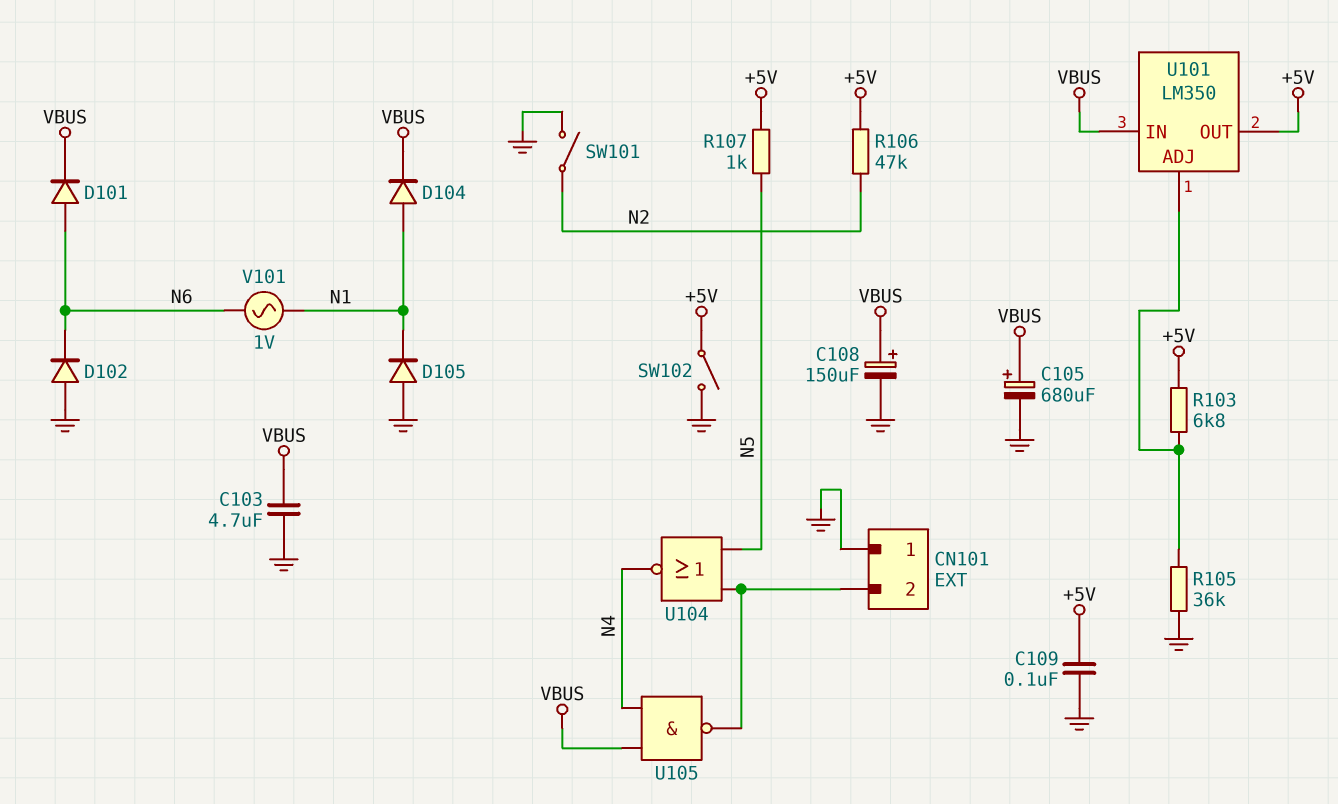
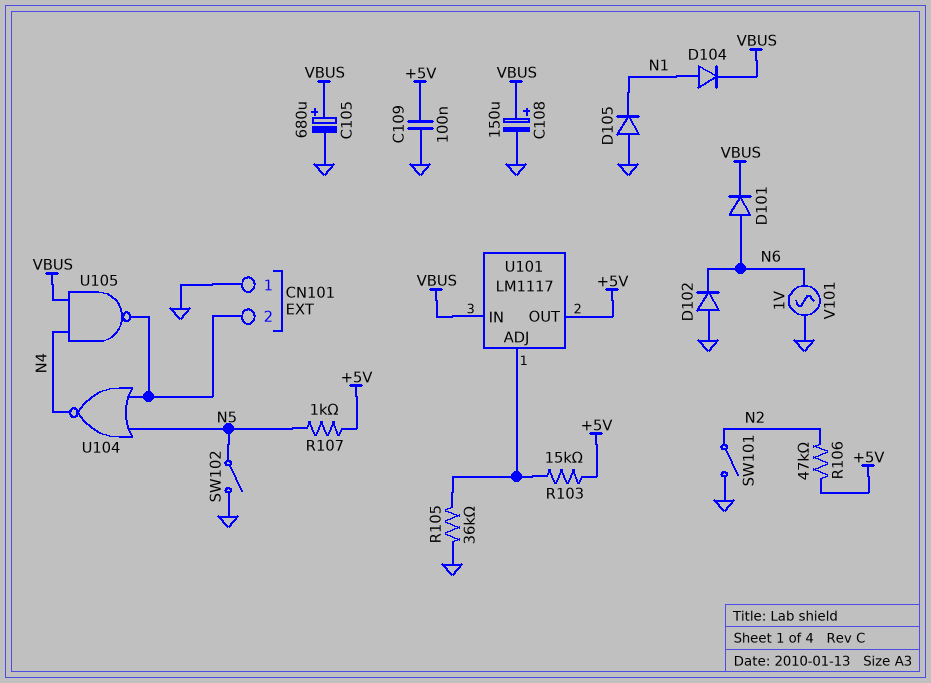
C103: 4.7uF (GND, VBUS) -> none
R103: 6.8k (+5V, U101/ADJ) -> 15k (+5V, U101/ADJ)
SW102: switch (+5V, GND) -> switch (GND, N5)
U101: LM350 -> LM1117
V101: AC 1V (N1, N6) -> AC 1V (GND, N6)

